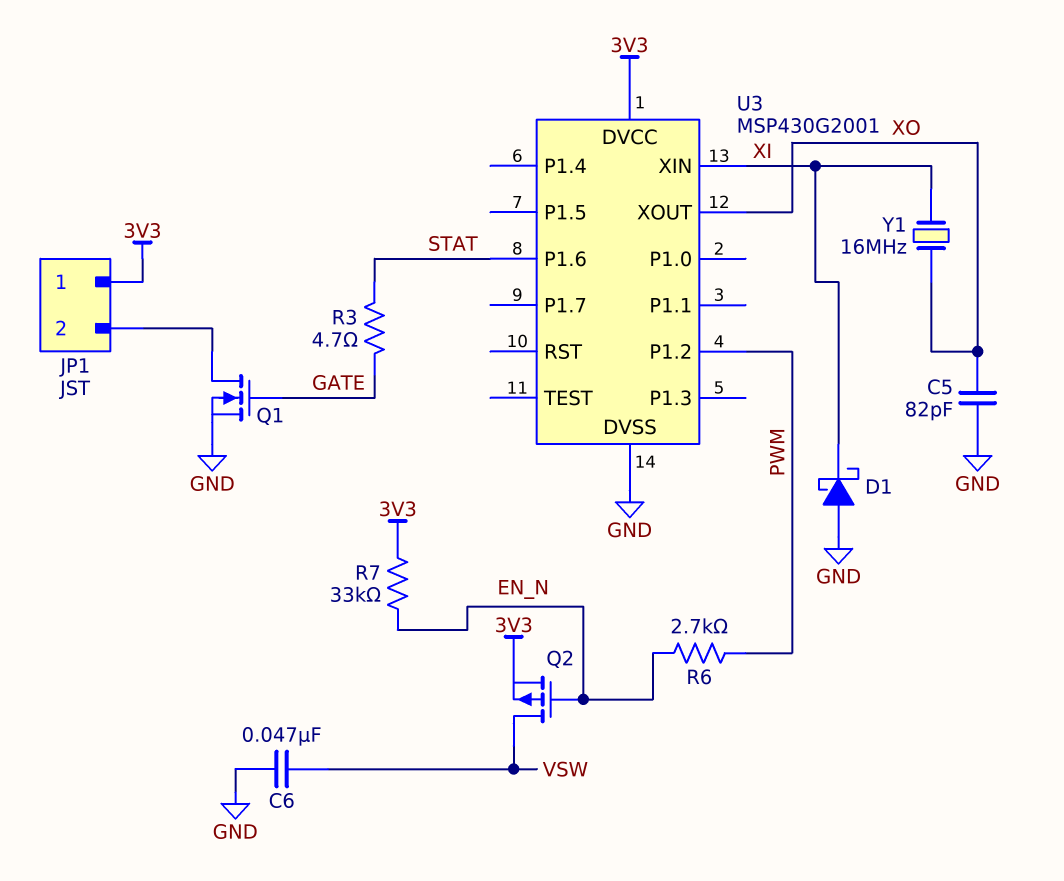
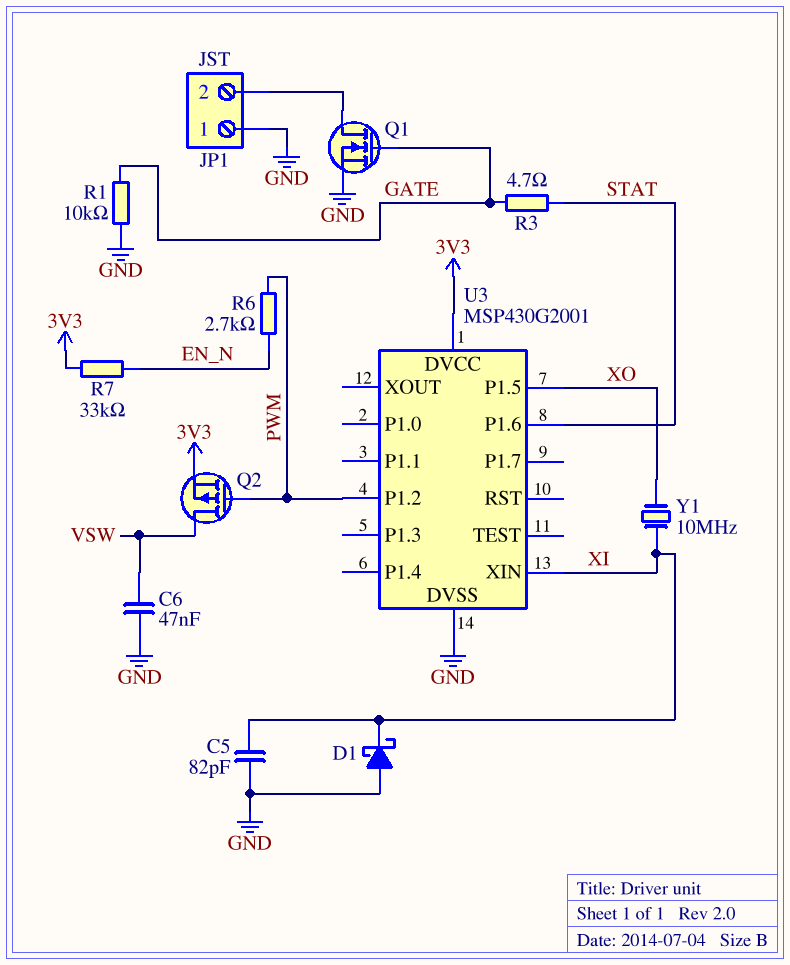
C5: 82pF (GND, XO) -> 82pF (GND, XI)
JP1 pin 1: 3V3 -> GND
Q2: PMOS (G EN_N, D VSW, S 3V3) -> PMOS (G PWM, D VSW, S 3V3)
R1: none -> 10k (GATE, GND)
U3 pin P1.5: none -> XO
U3 pin XOUT: XO -> none
Y1: 16MHz (XI, XO) -> 10MHz (XI, XO)

